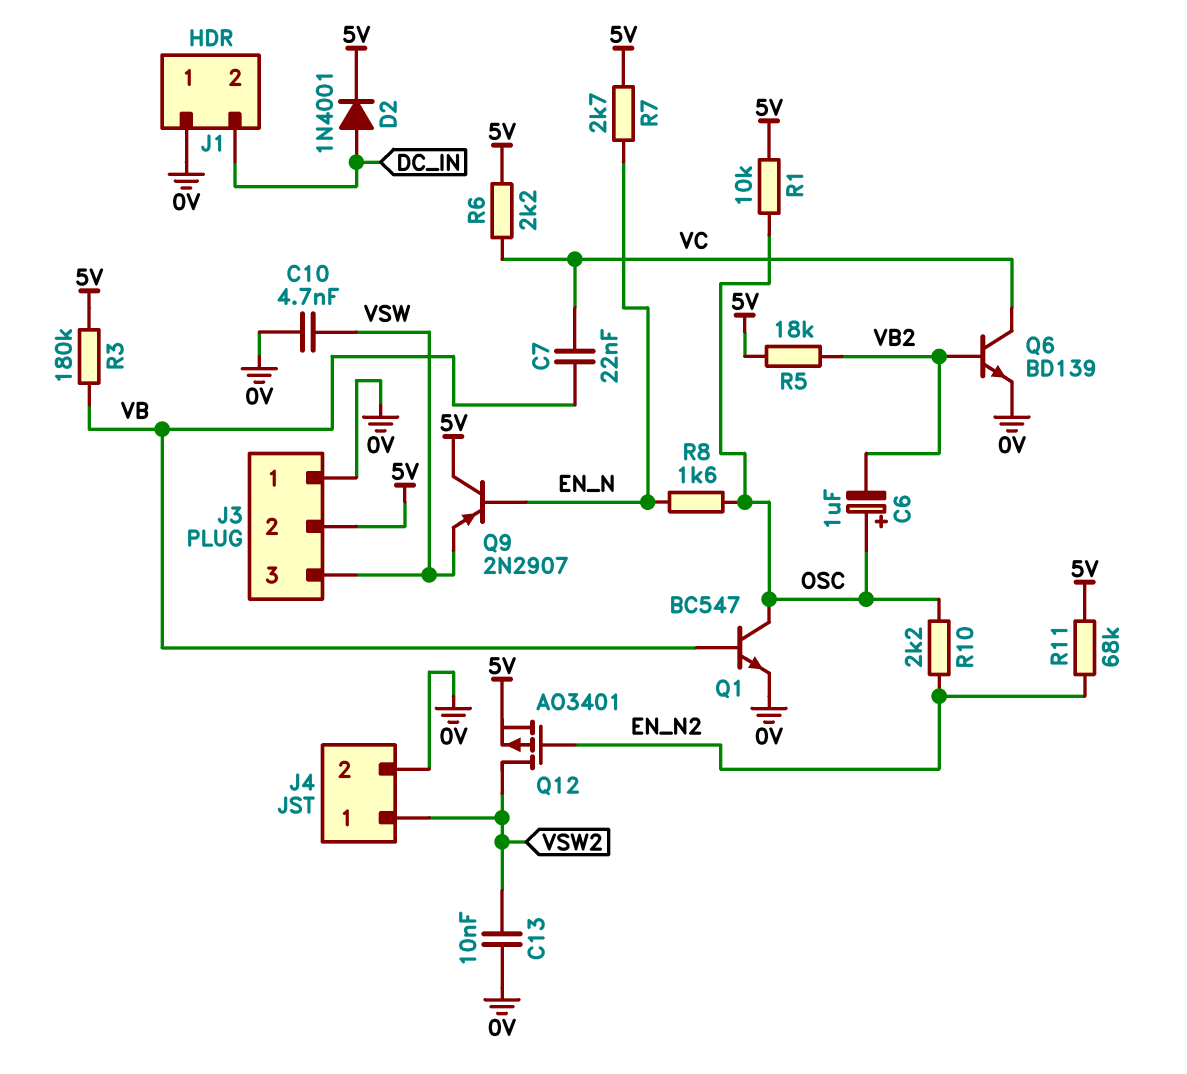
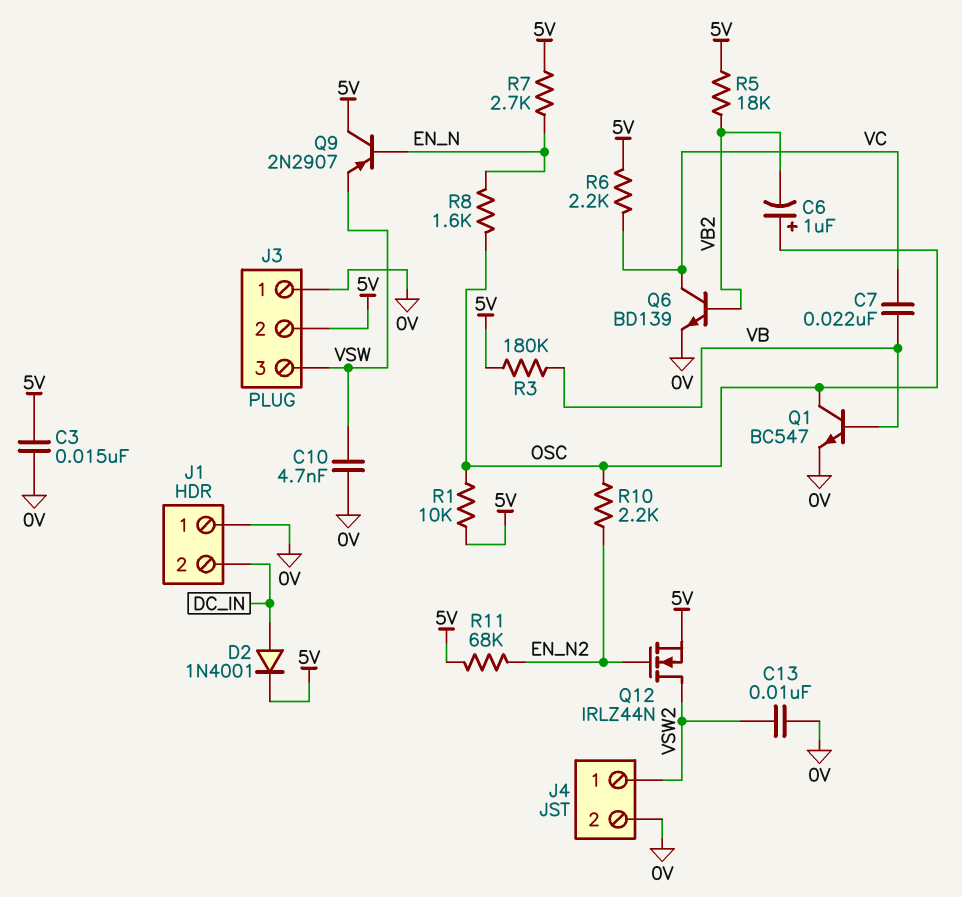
C3: none -> 15nF (0V, 5V)
Q12: PMOS AO3401 (G EN_N2, D VSW2, S 5V) -> NMOS IRLZ44N (G EN_N2, D VSW2, S 5V)

